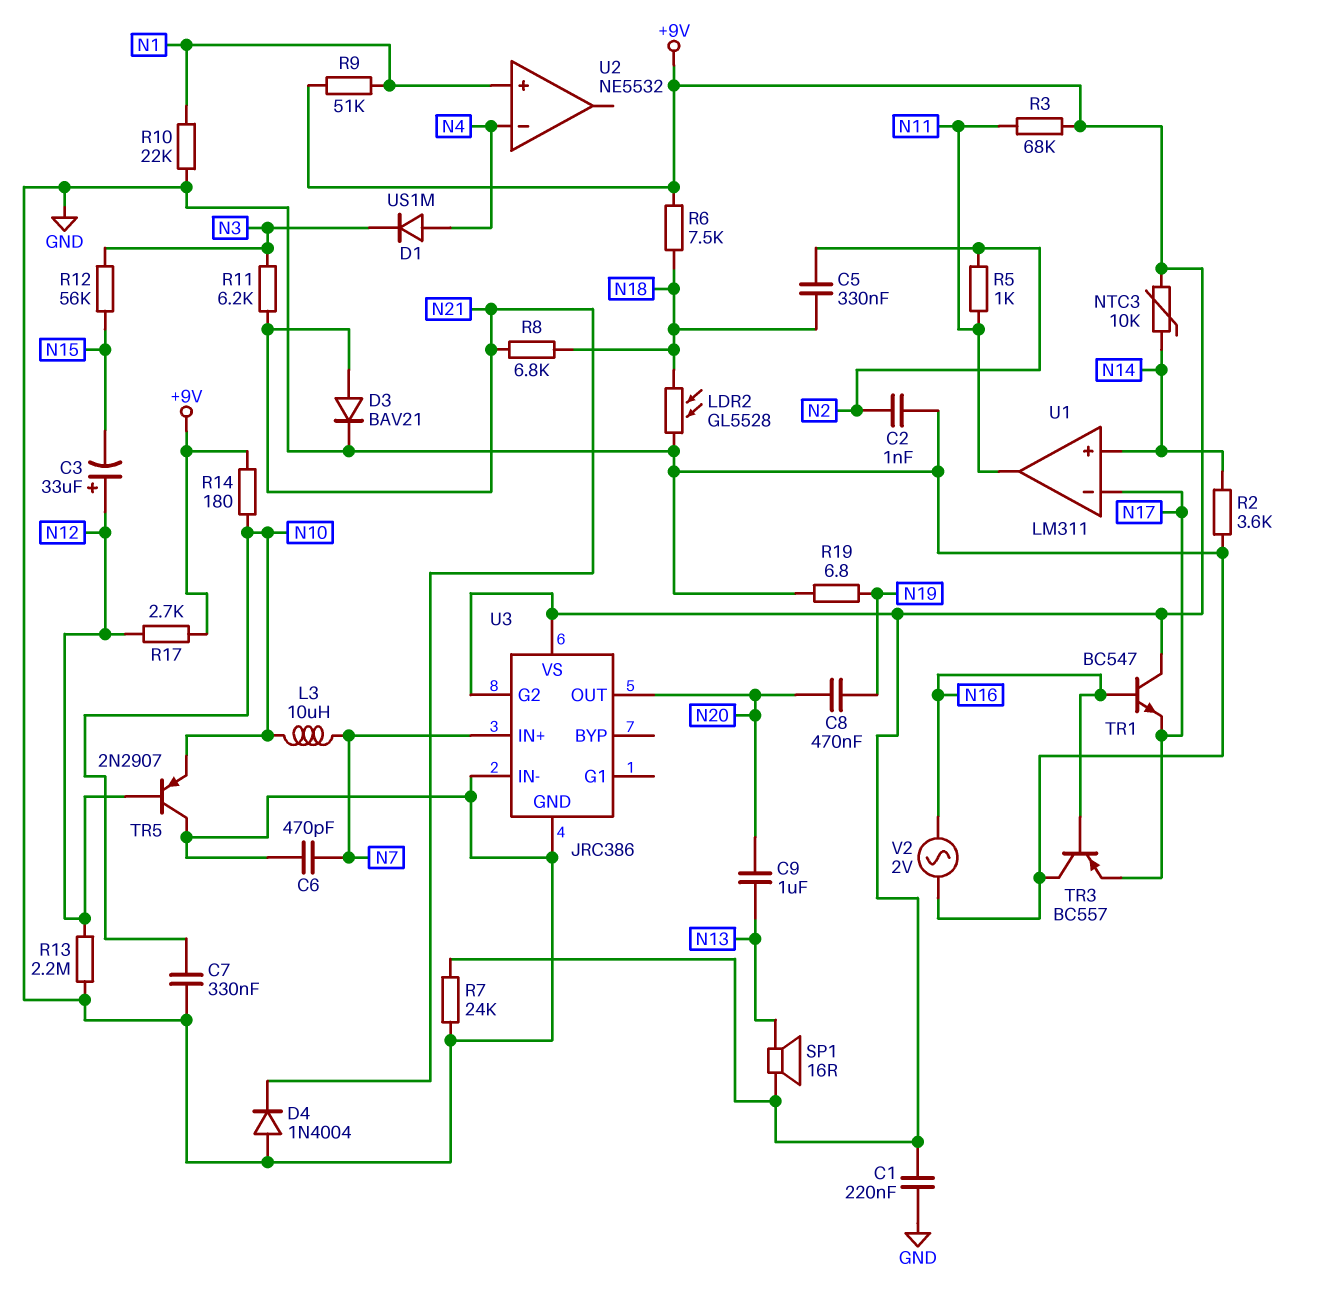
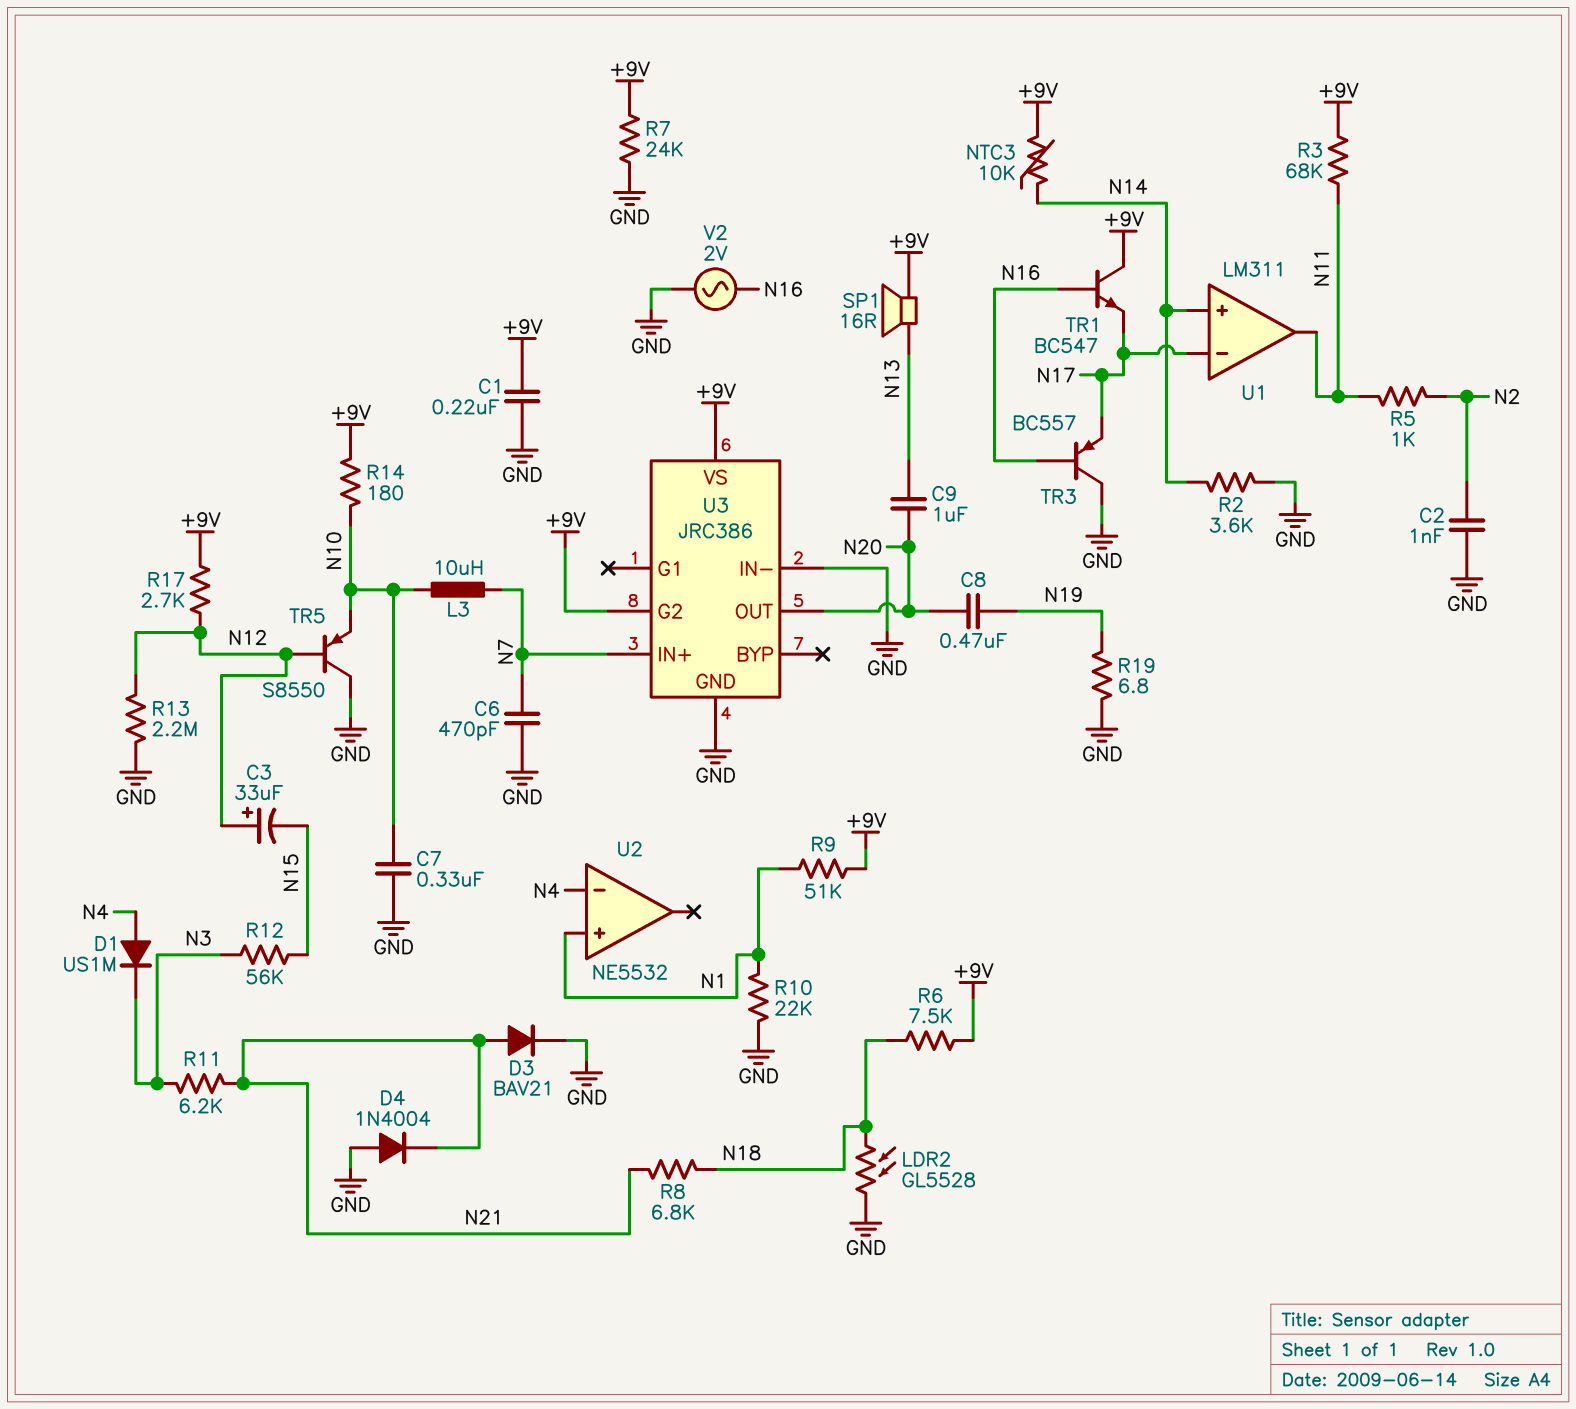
C5: 330nF (N2, N18) -> none
TR5: PNP 2N2907 (B N12, C GND, E N10) -> PNP S8550 (B N12, C GND, E N10)

